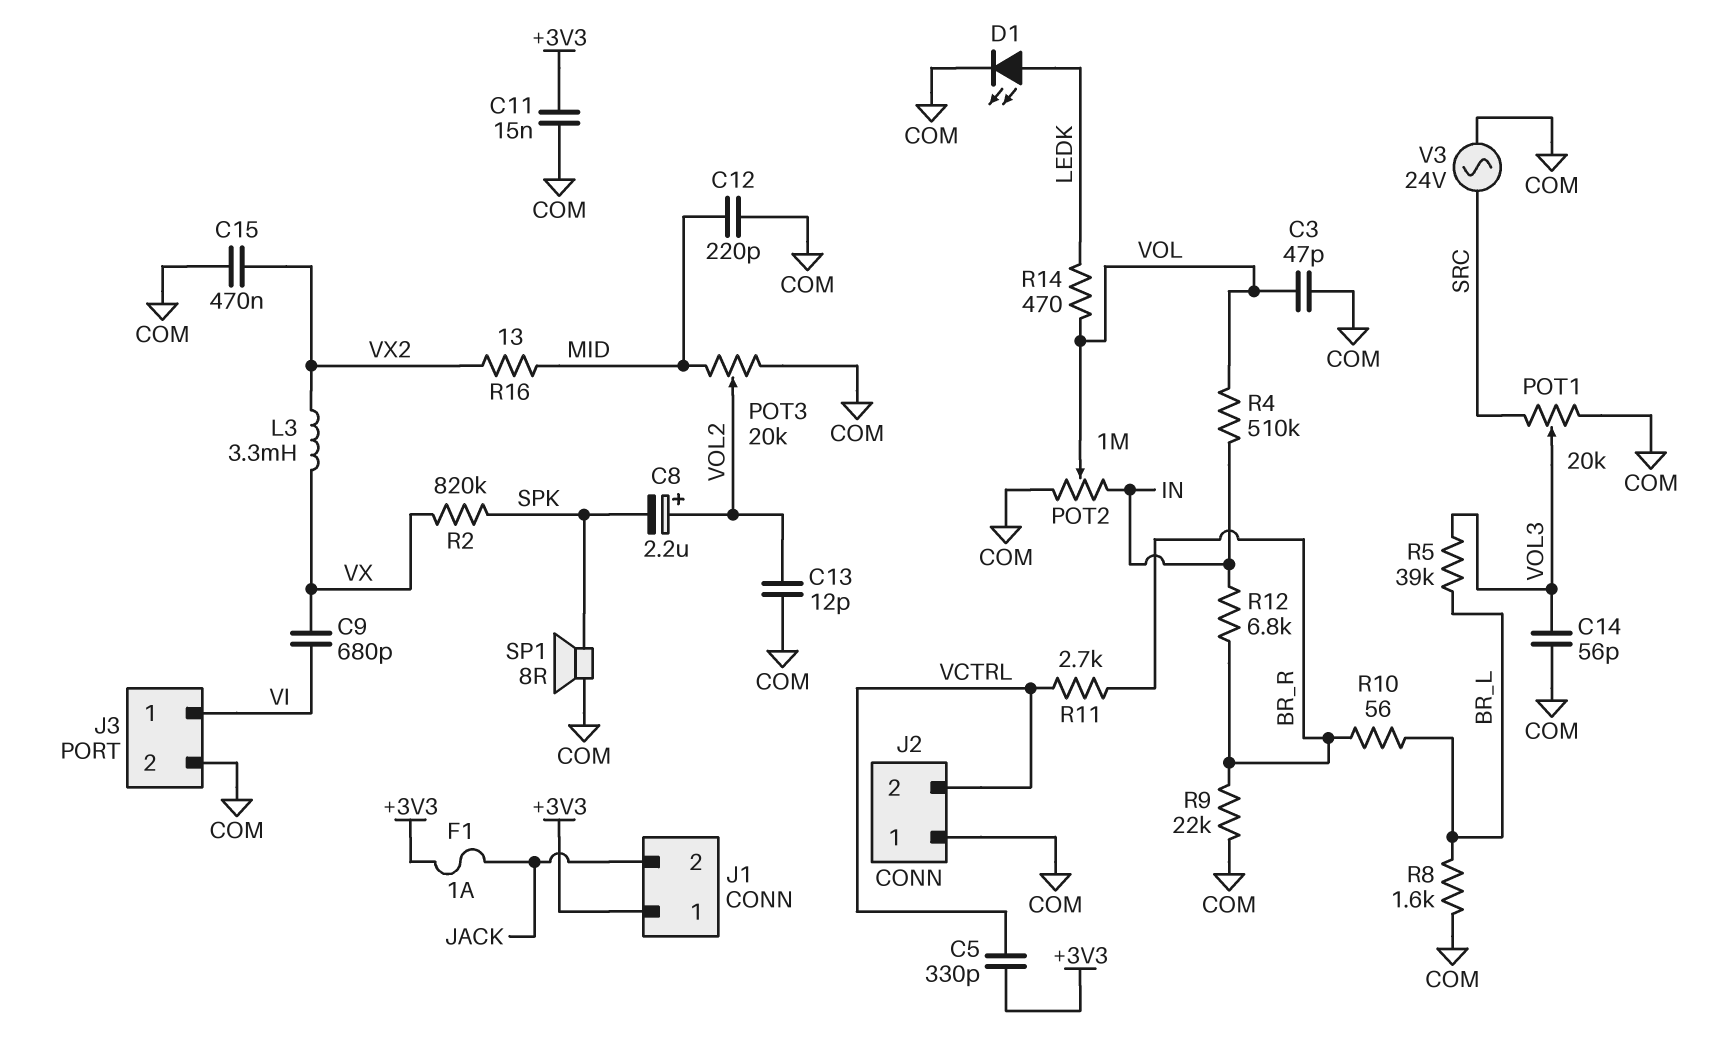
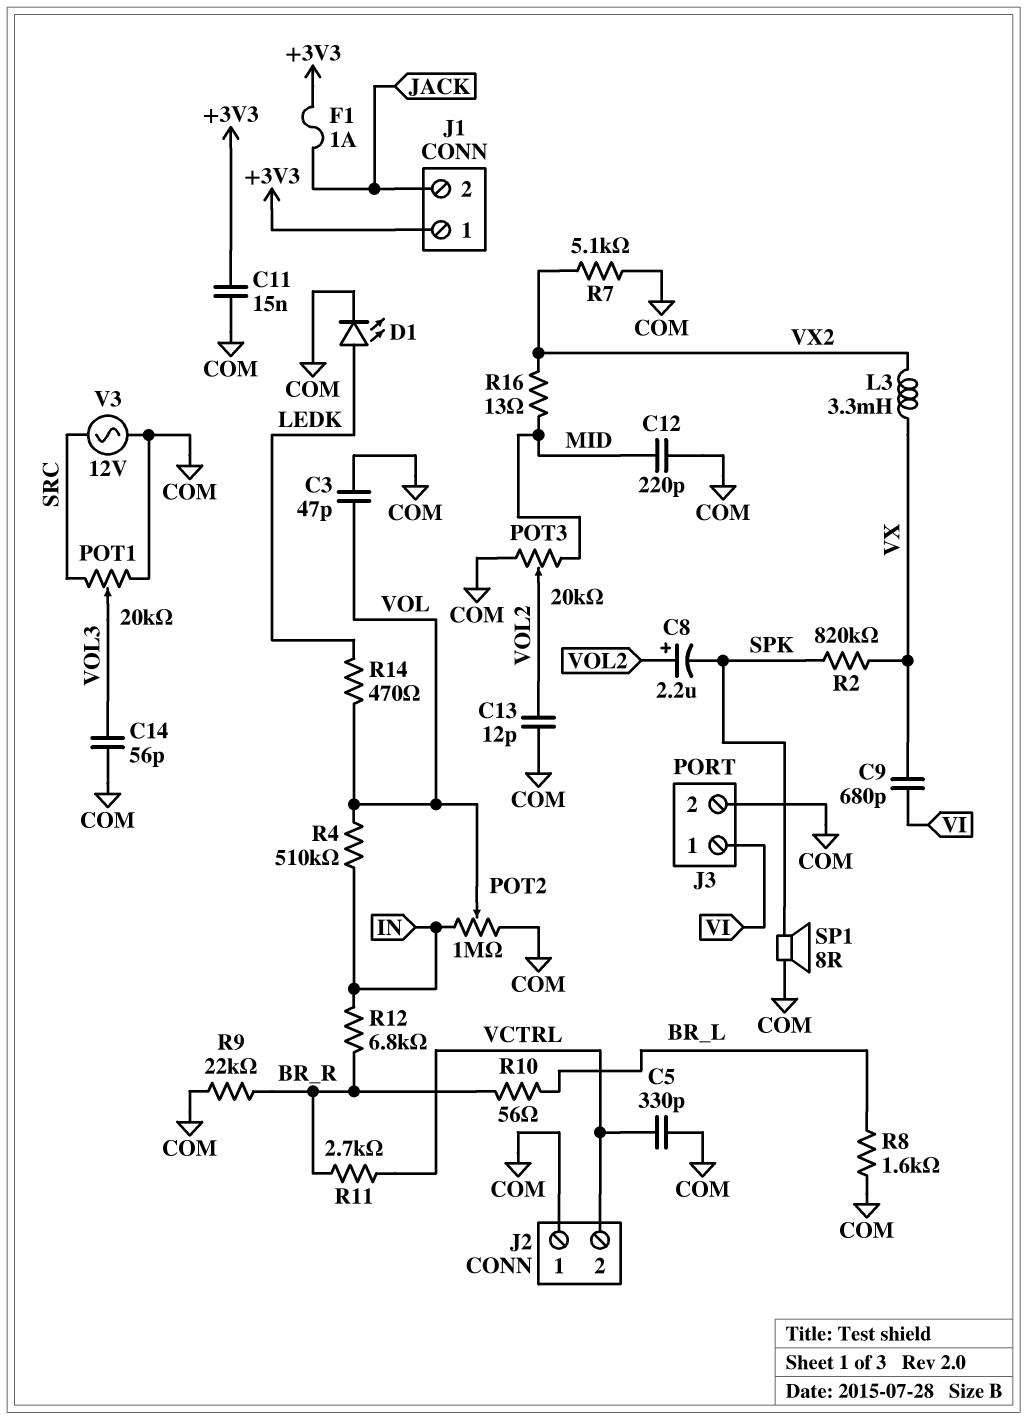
C5: 330pF (+3V3, VCTRL) -> 330pF (COM, VCTRL)
C15: 470nF (COM, VX2) -> none
R5: 39k (BR_L, VOL3) -> none
R7: none -> 5.1k (COM, VX2)
V3: AC 24V (COM, SRC) -> AC 12V (COM, SRC)

